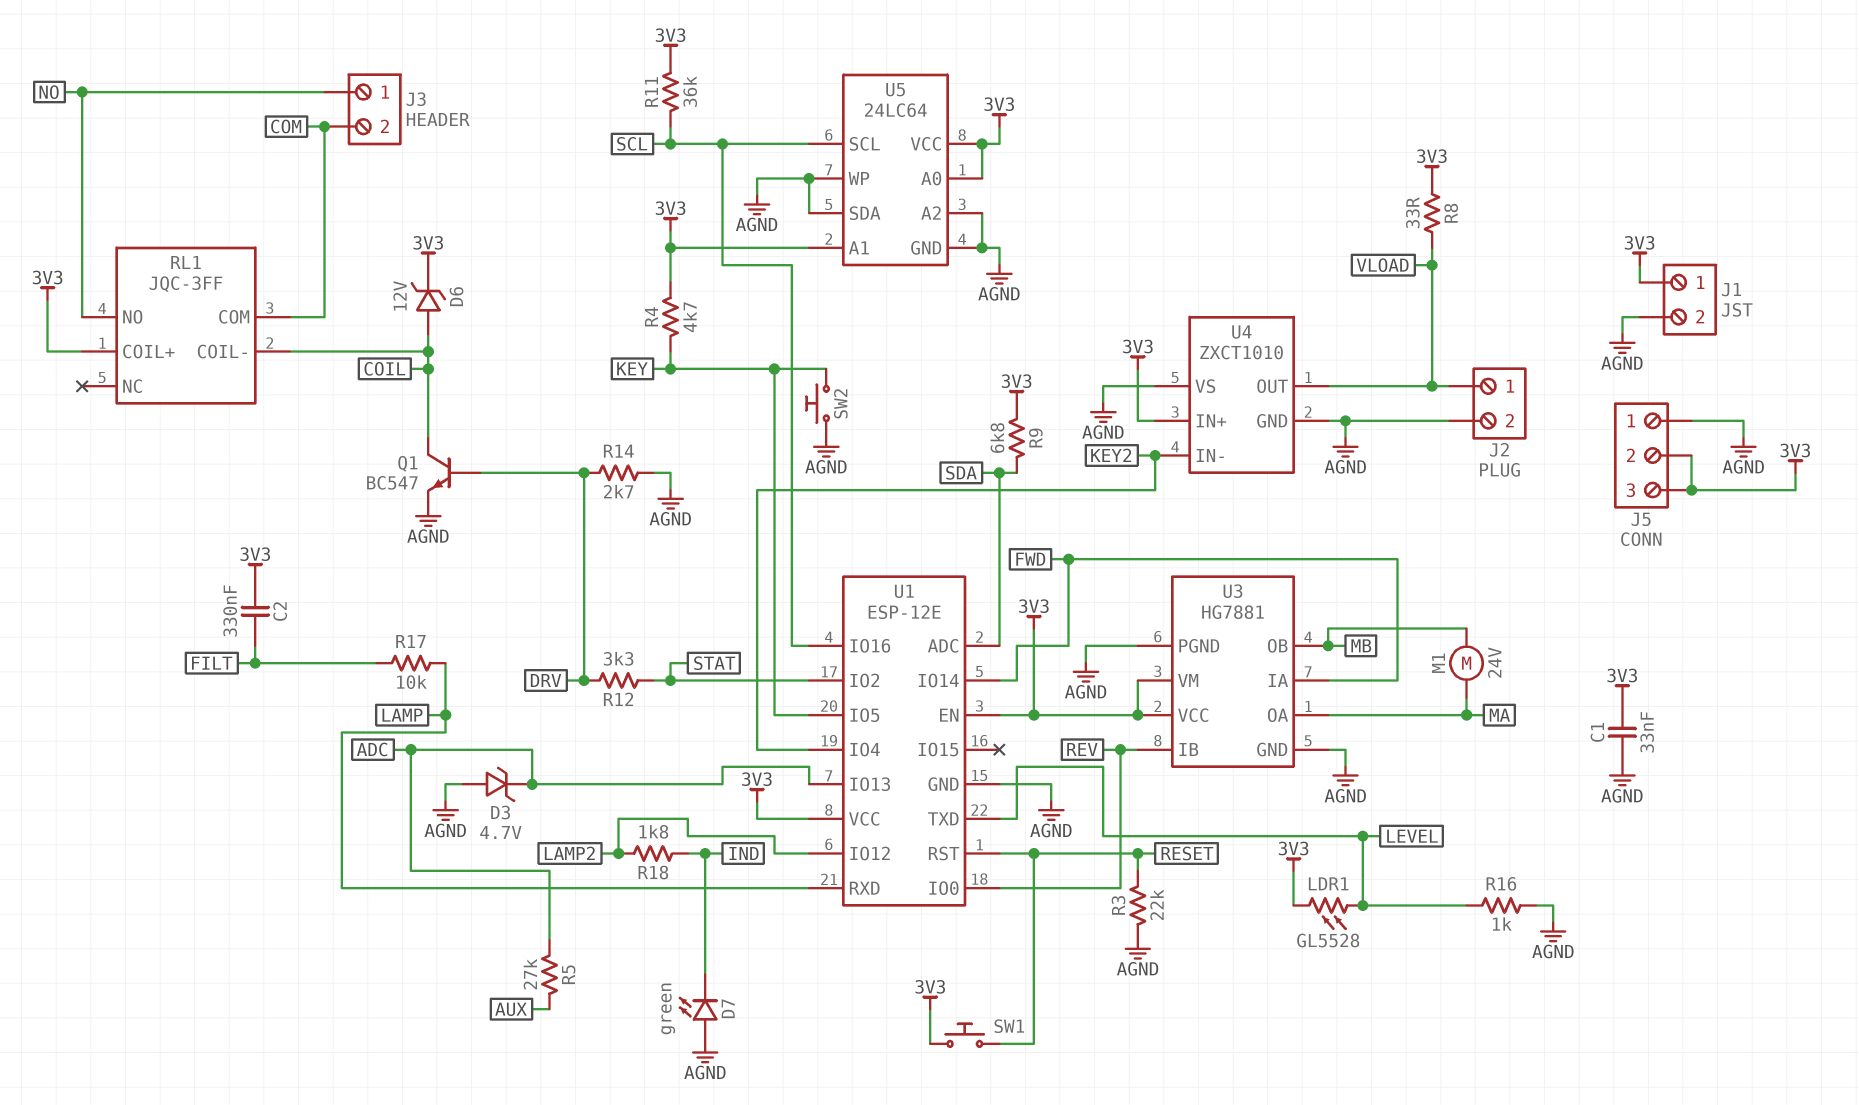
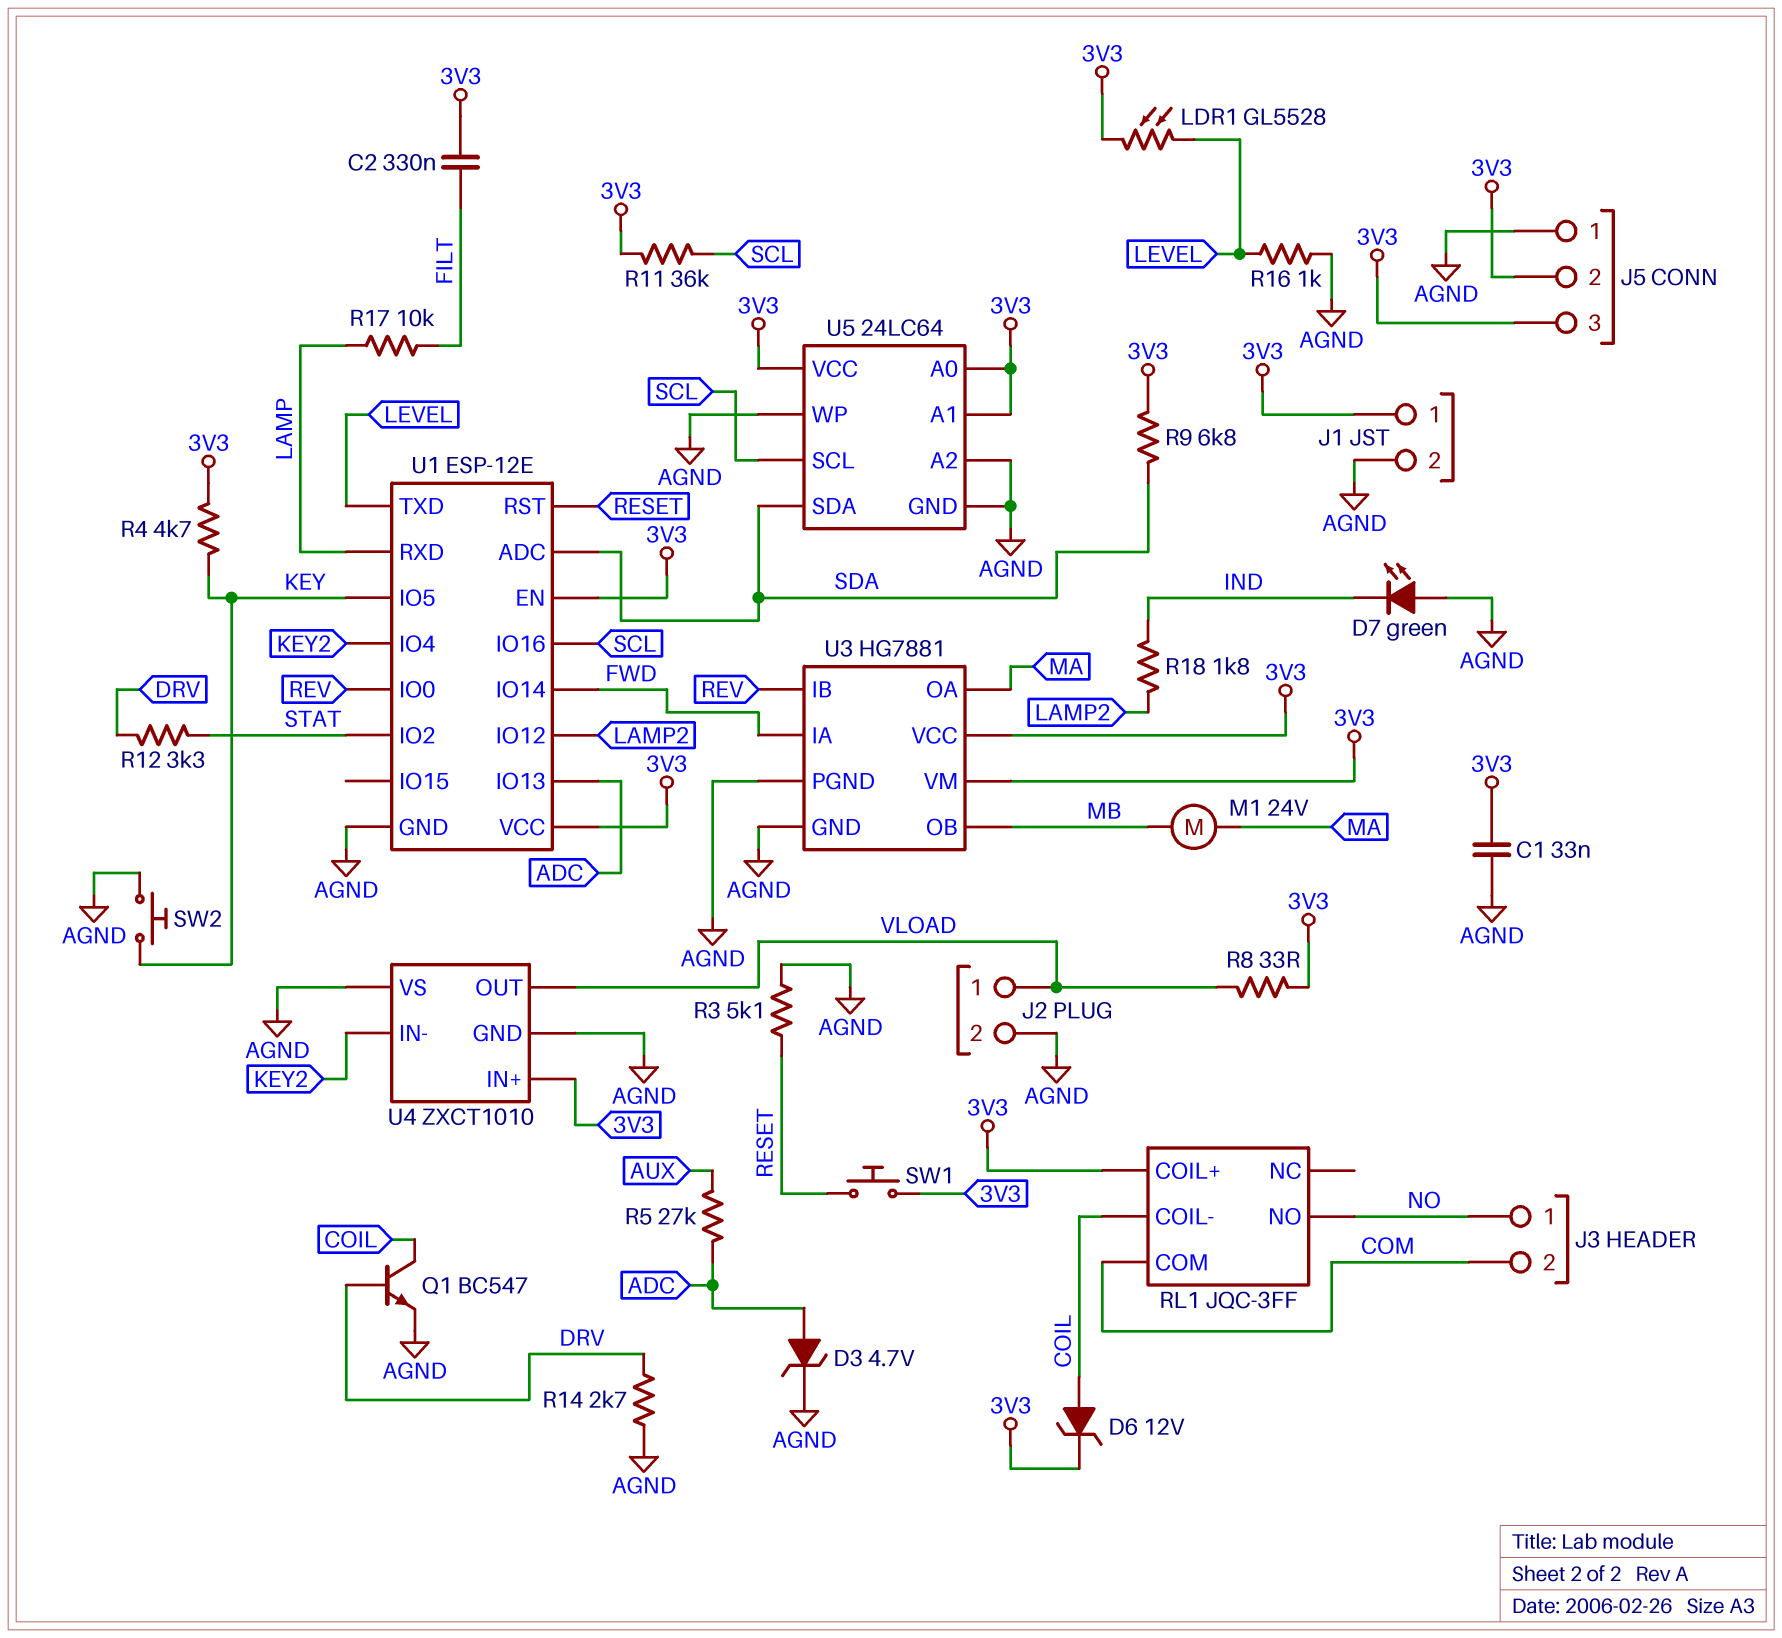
D3: zener 4.7V (A AGND, K ADC) -> zener 4.7V (A ADC, K AGND)
R3: 22k (AGND, RESET) -> 5.1k (AGND, RESET)
U5 pin SDA: AGND -> SDA

